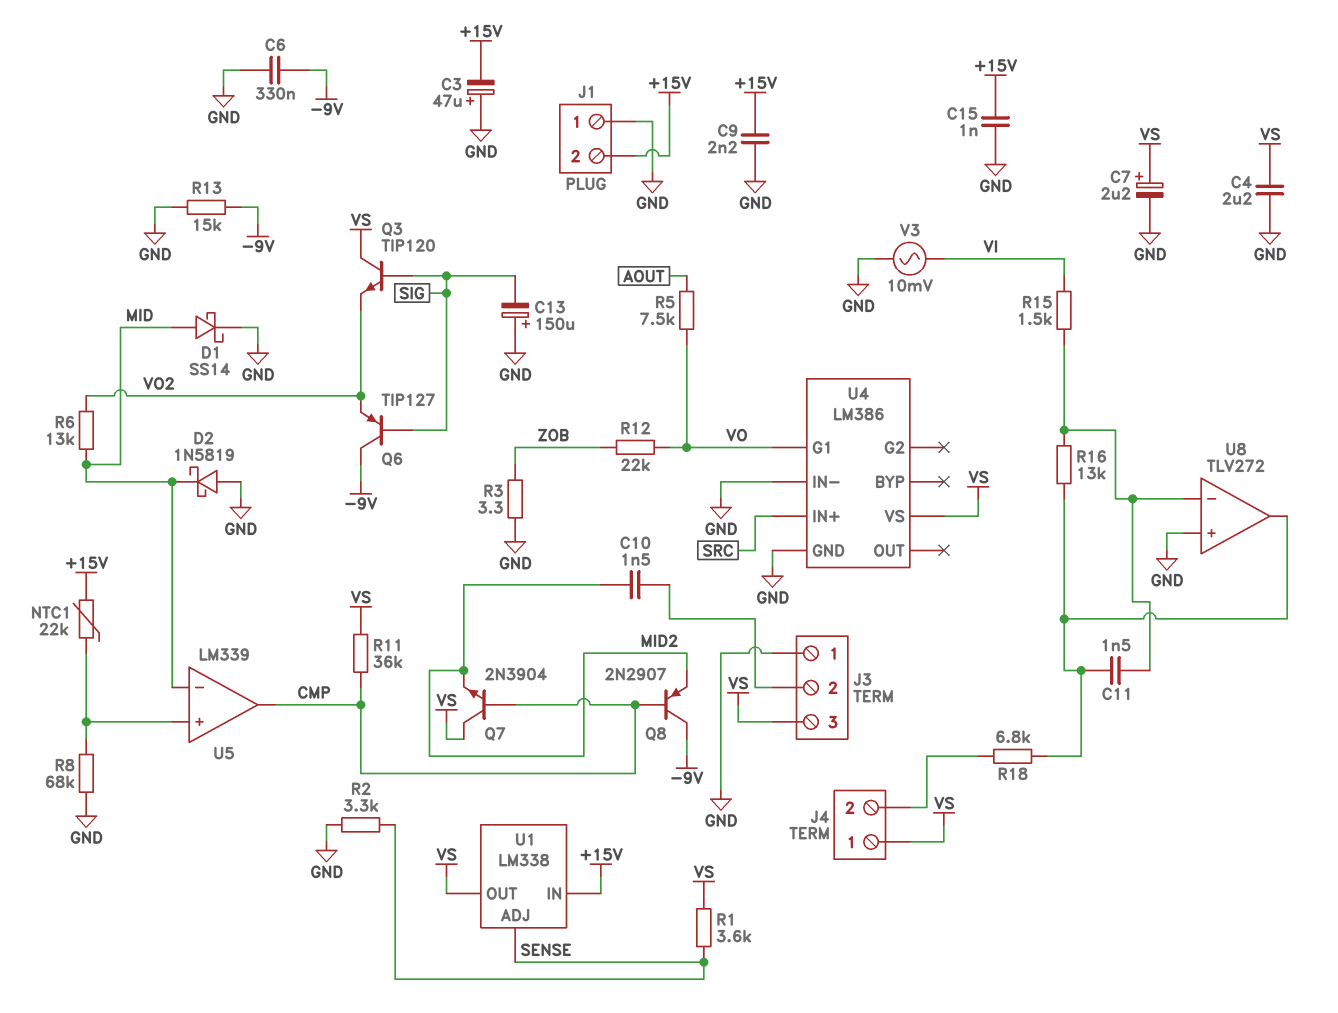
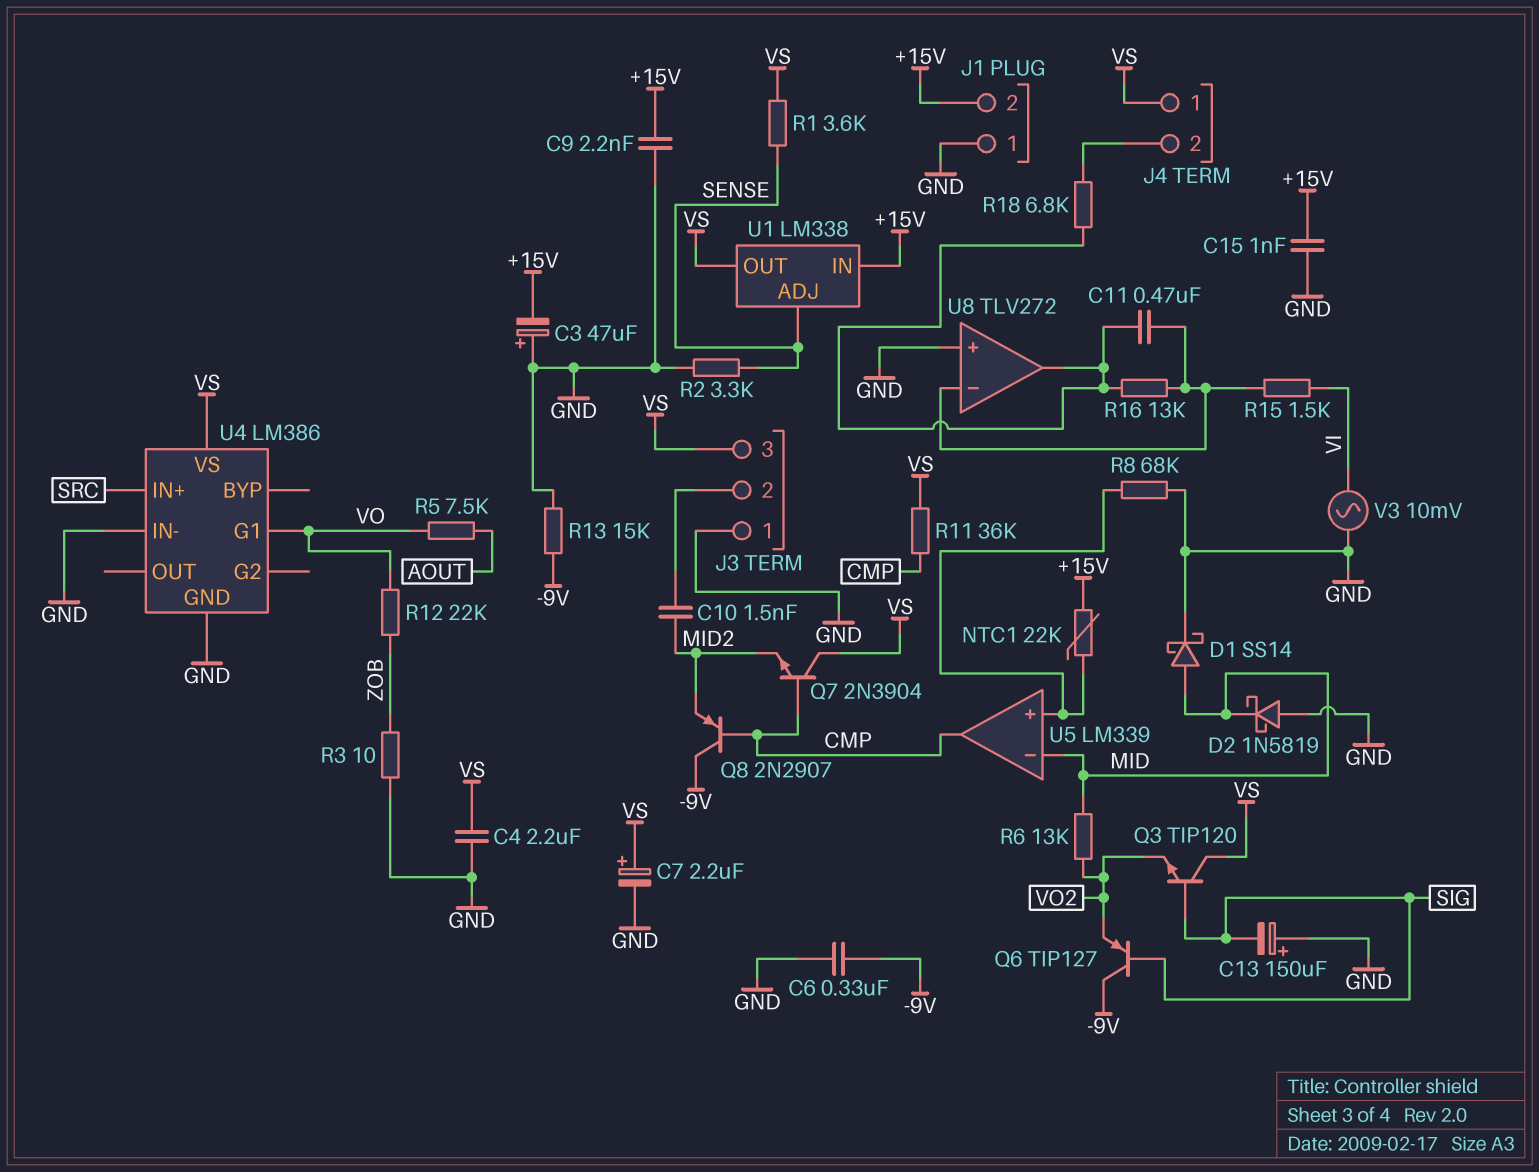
C11: 1.5nF (U8/in-, U8/out) -> 470nF (U8/in-, U8/out)
R3: 3.3 (GND, ZOB) -> 10 (GND, ZOB)

